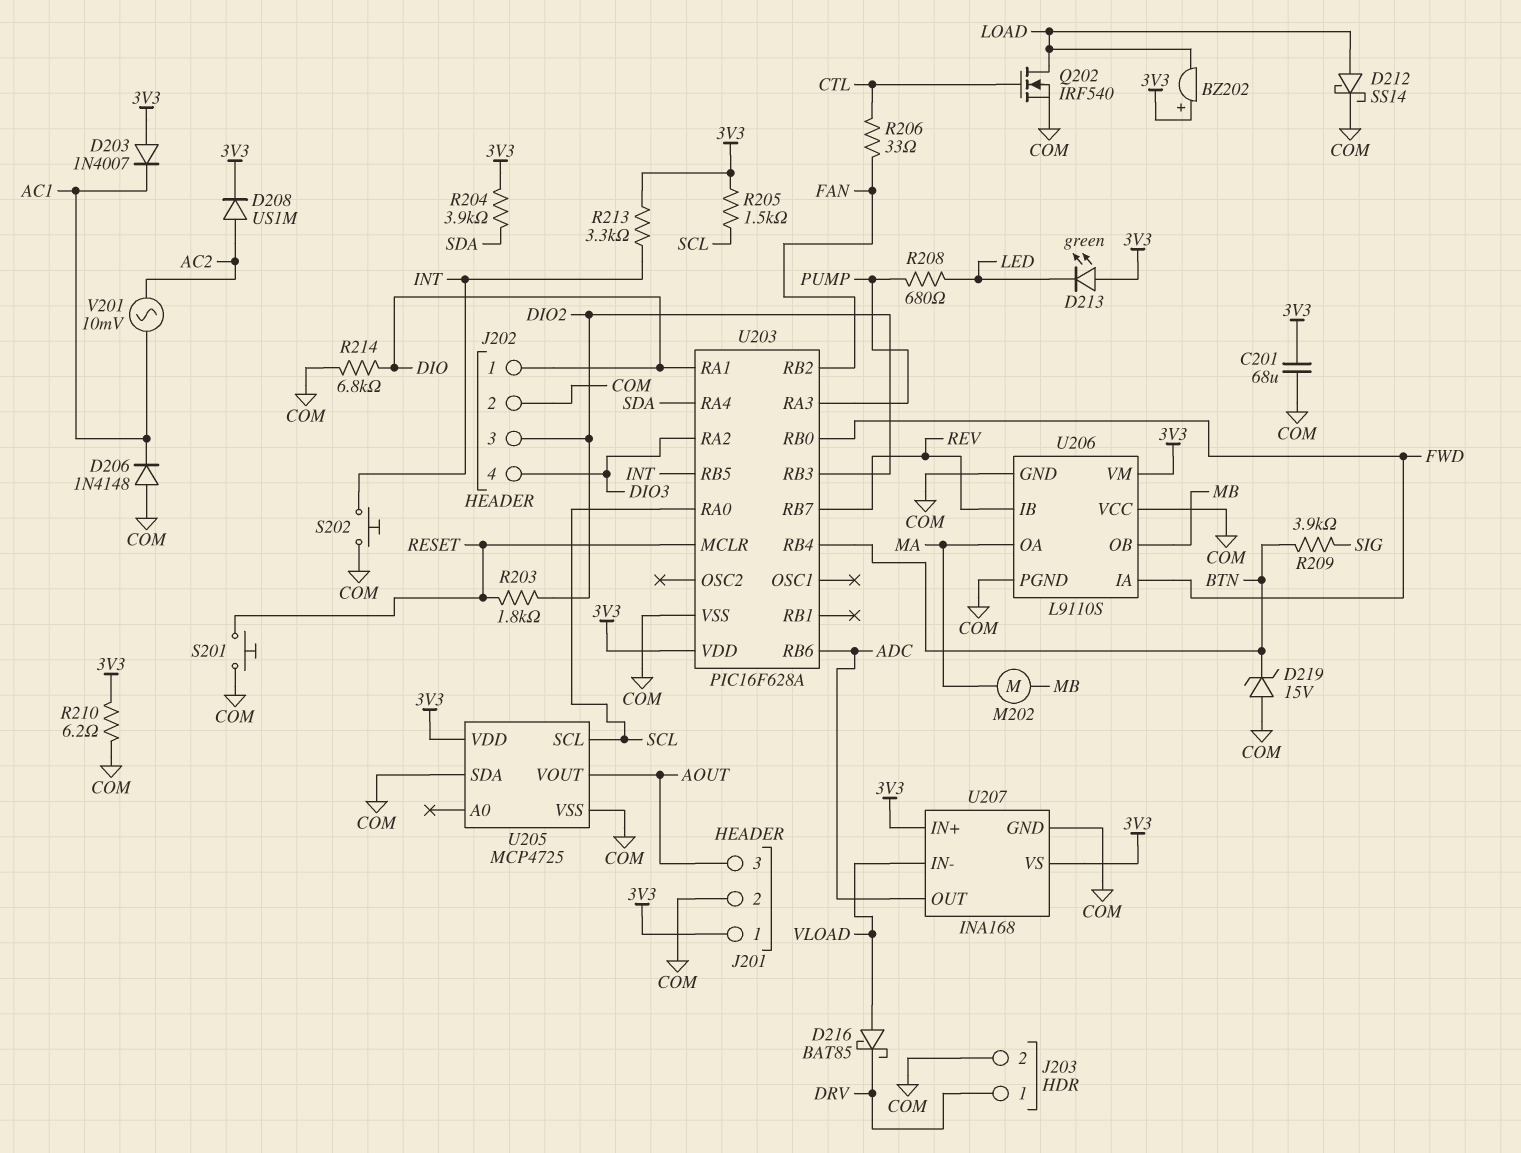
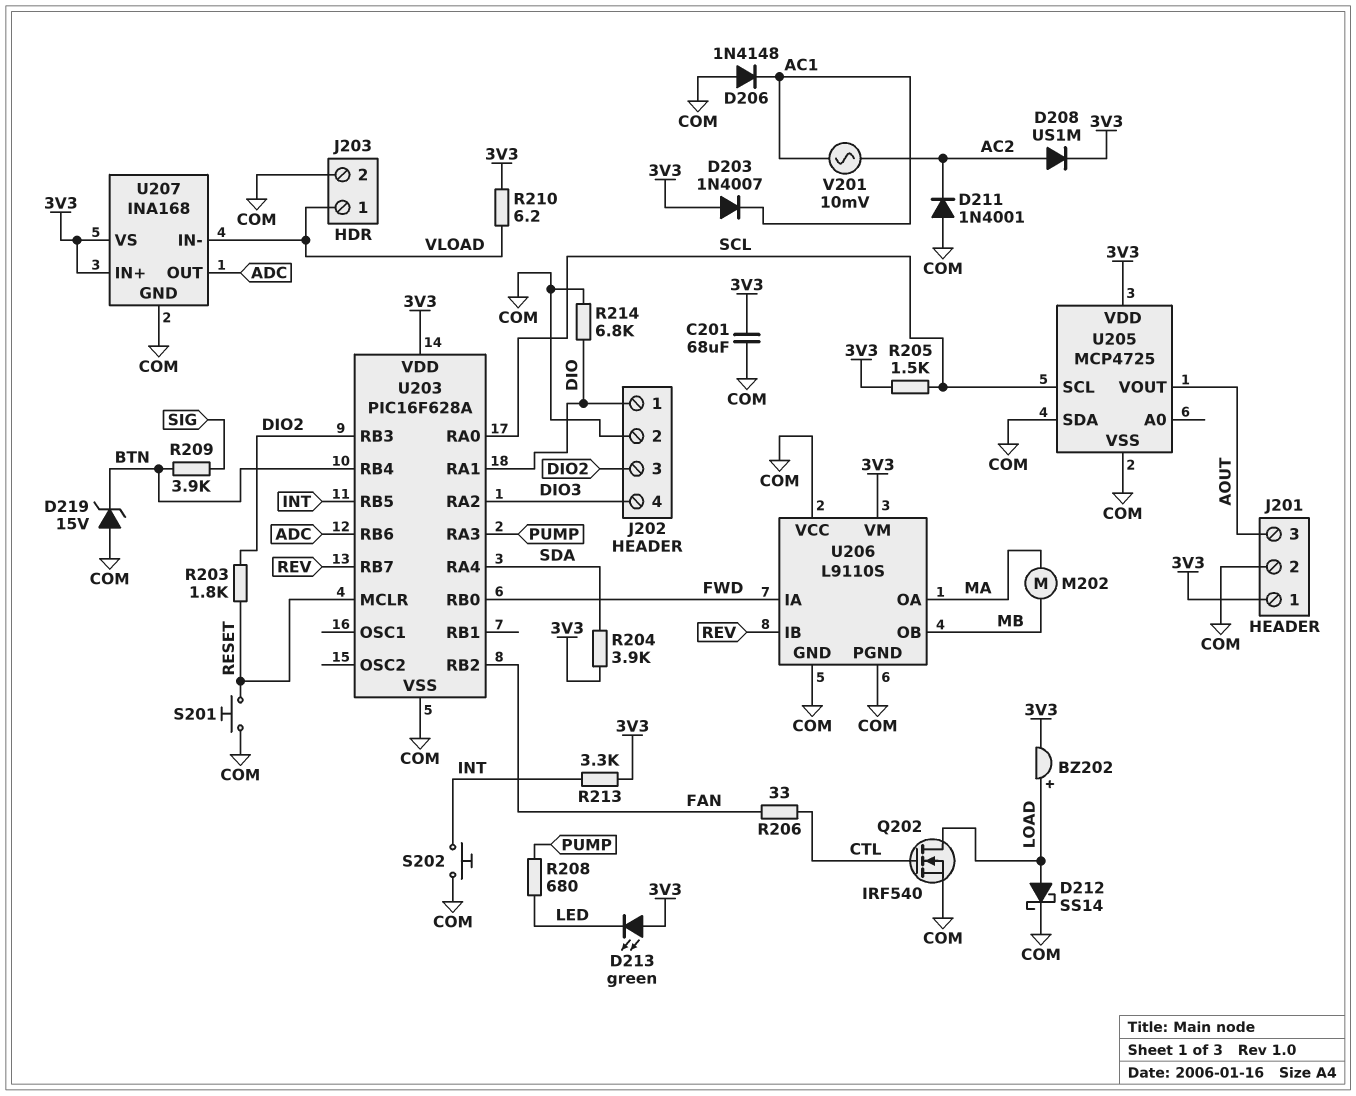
BZ202: buzzer (plus 3V3, minus LOAD) -> buzzer (plus LOAD, minus 3V3)
D211: none -> diode 1N4001 (A COM, K AC2)
D216: schottky BAT85 (A VLOAD, K DRV) -> none
J203 pin 1: DRV -> VLOAD
R210: 6.2 (3V3, COM) -> 6.2 (3V3, VLOAD)

